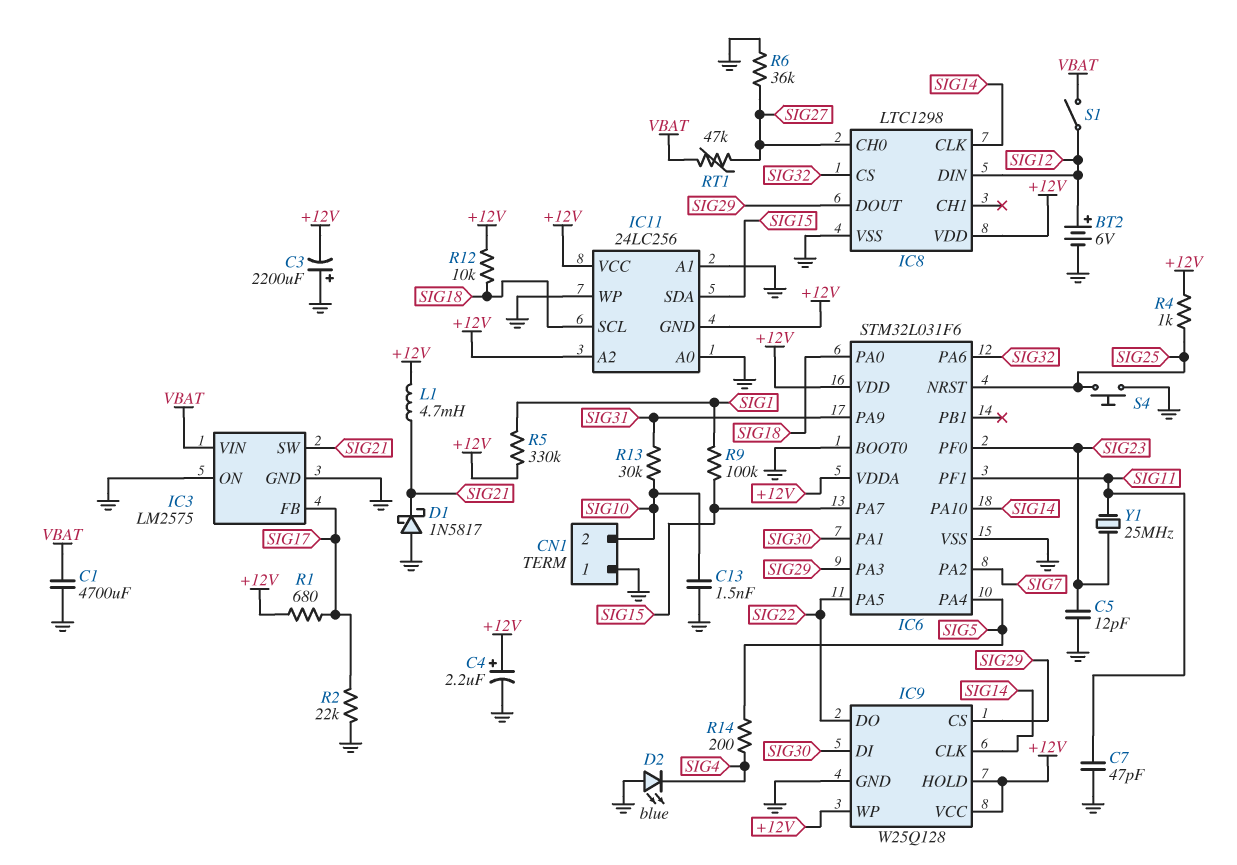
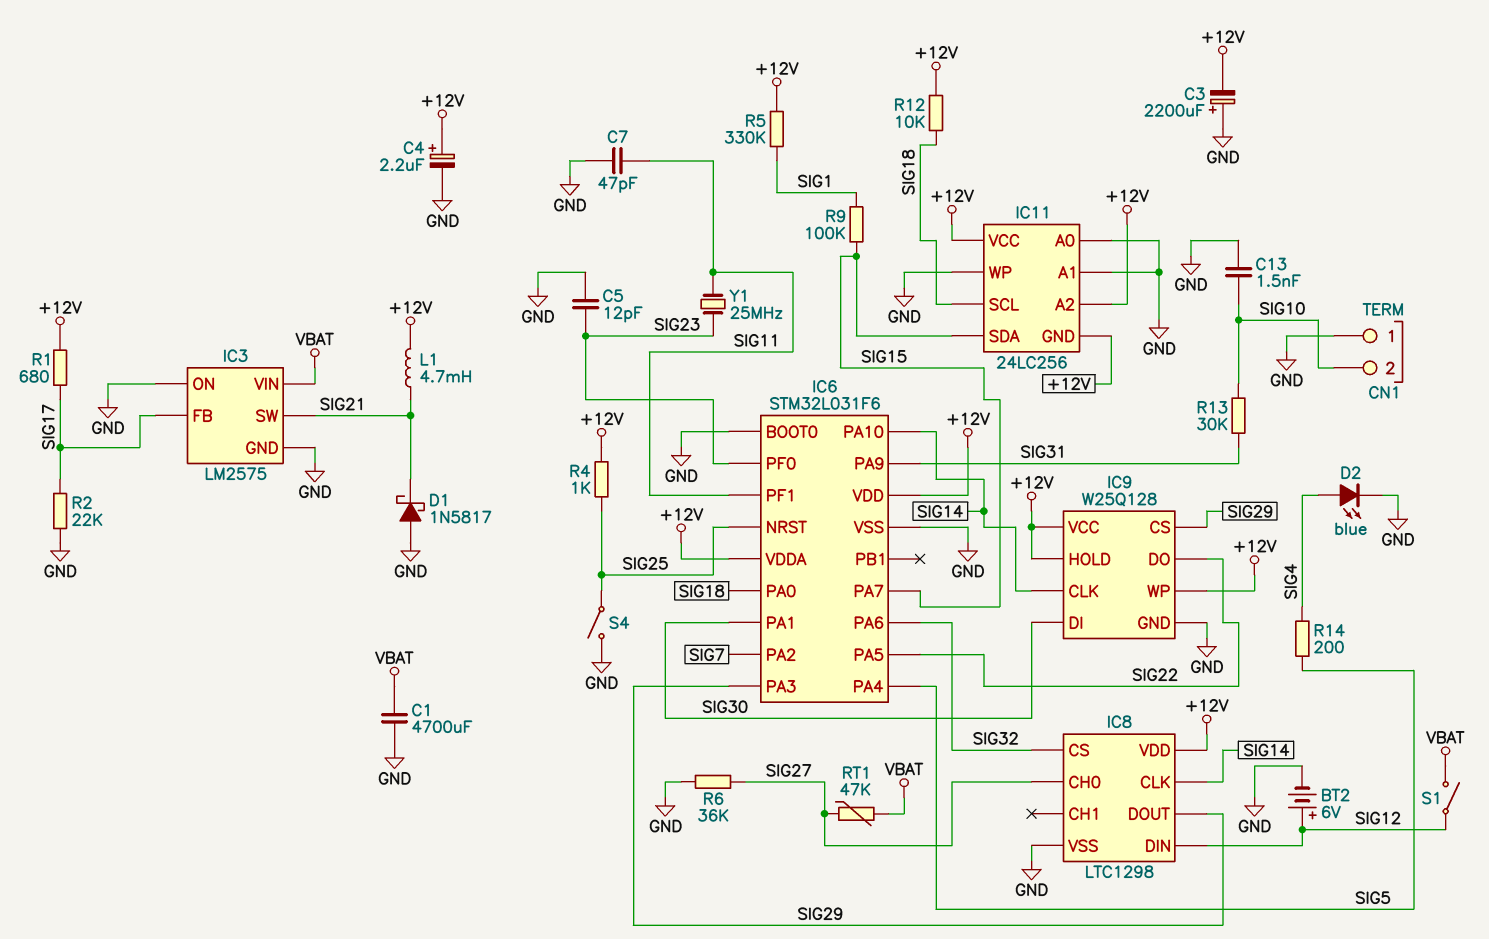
D2: LED blue (A GND, K SIG4) -> LED blue (A SIG4, K GND)
S4: button (GND, SIG25) -> switch (GND, SIG25)

